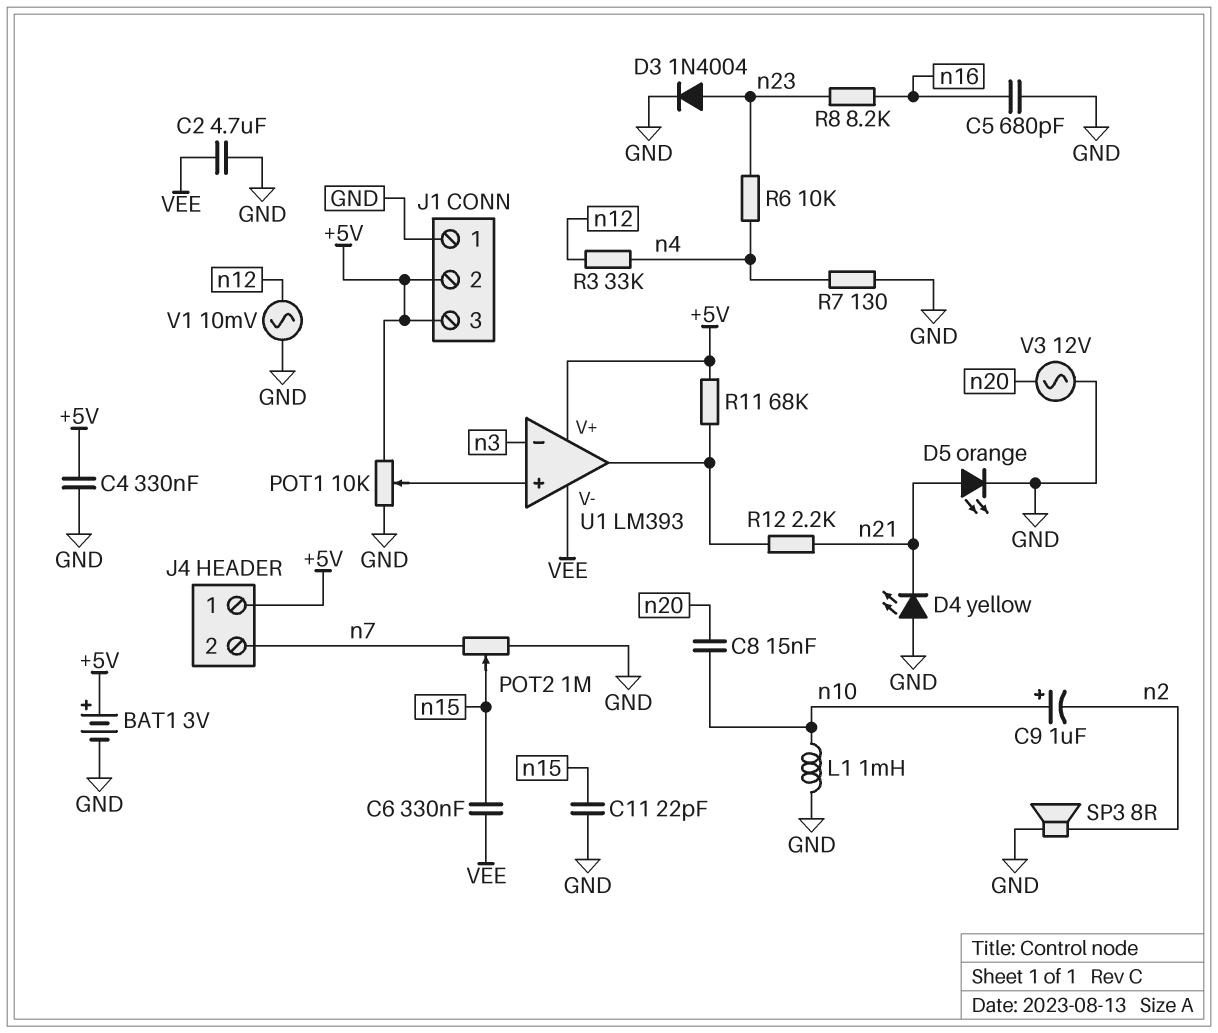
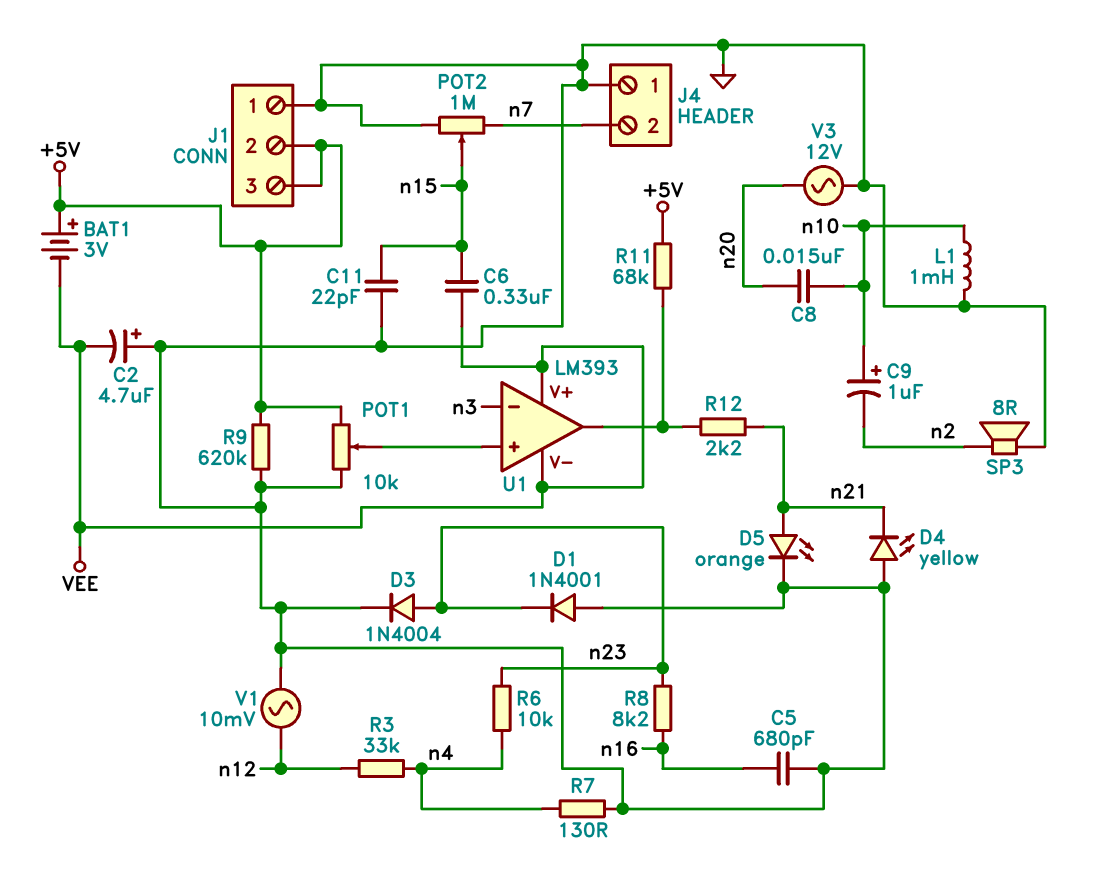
BAT1: 3V (plus +5V, minus GND) -> 3V (plus +5V, minus VEE)
C2: 4.7uF (GND, VEE) -> 4.7uF (plus GND, minus VEE)
C4: 330nF (+5V, GND) -> none
D1: none -> diode 1N4001 (A GND, K n23)
J4 pin 1: +5V -> GND
R9: none -> 620k (+5V, GND)
U1 pin V+: +5V -> VEE

